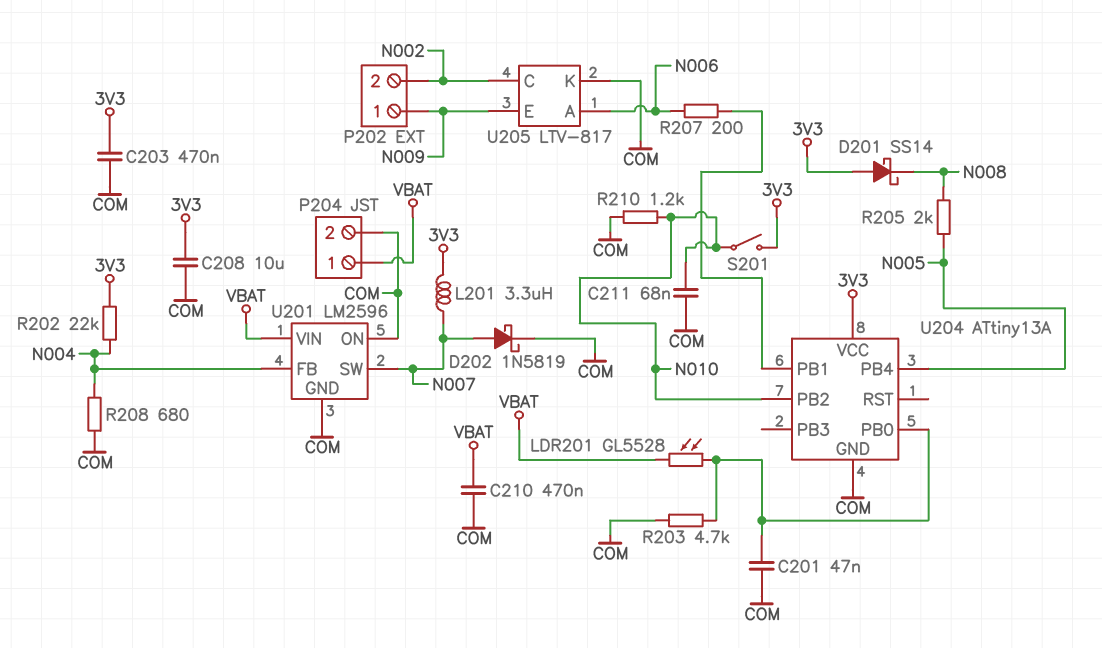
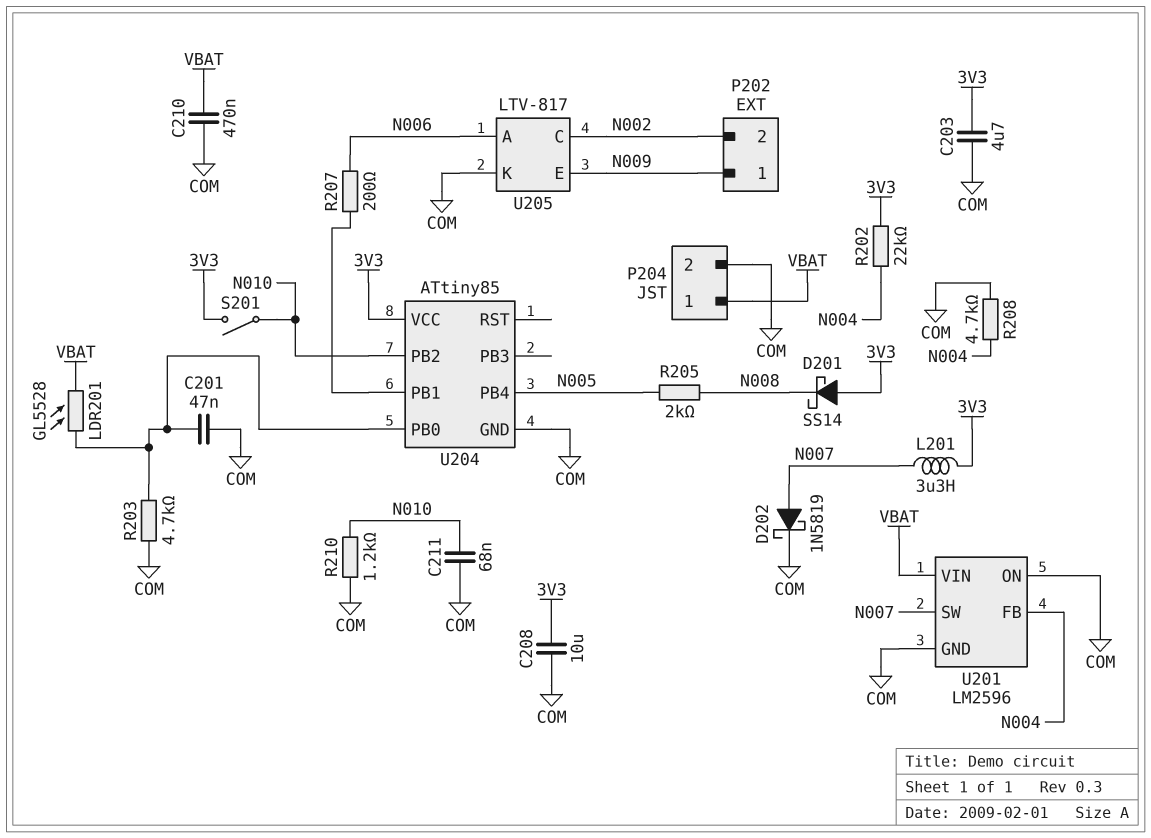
C203: 470nF (3V3, COM) -> 4.7uF (3V3, COM)
R208: 680 (COM, N004) -> 4.7k (COM, N004)
U204: ATtiny13A -> ATtiny85

